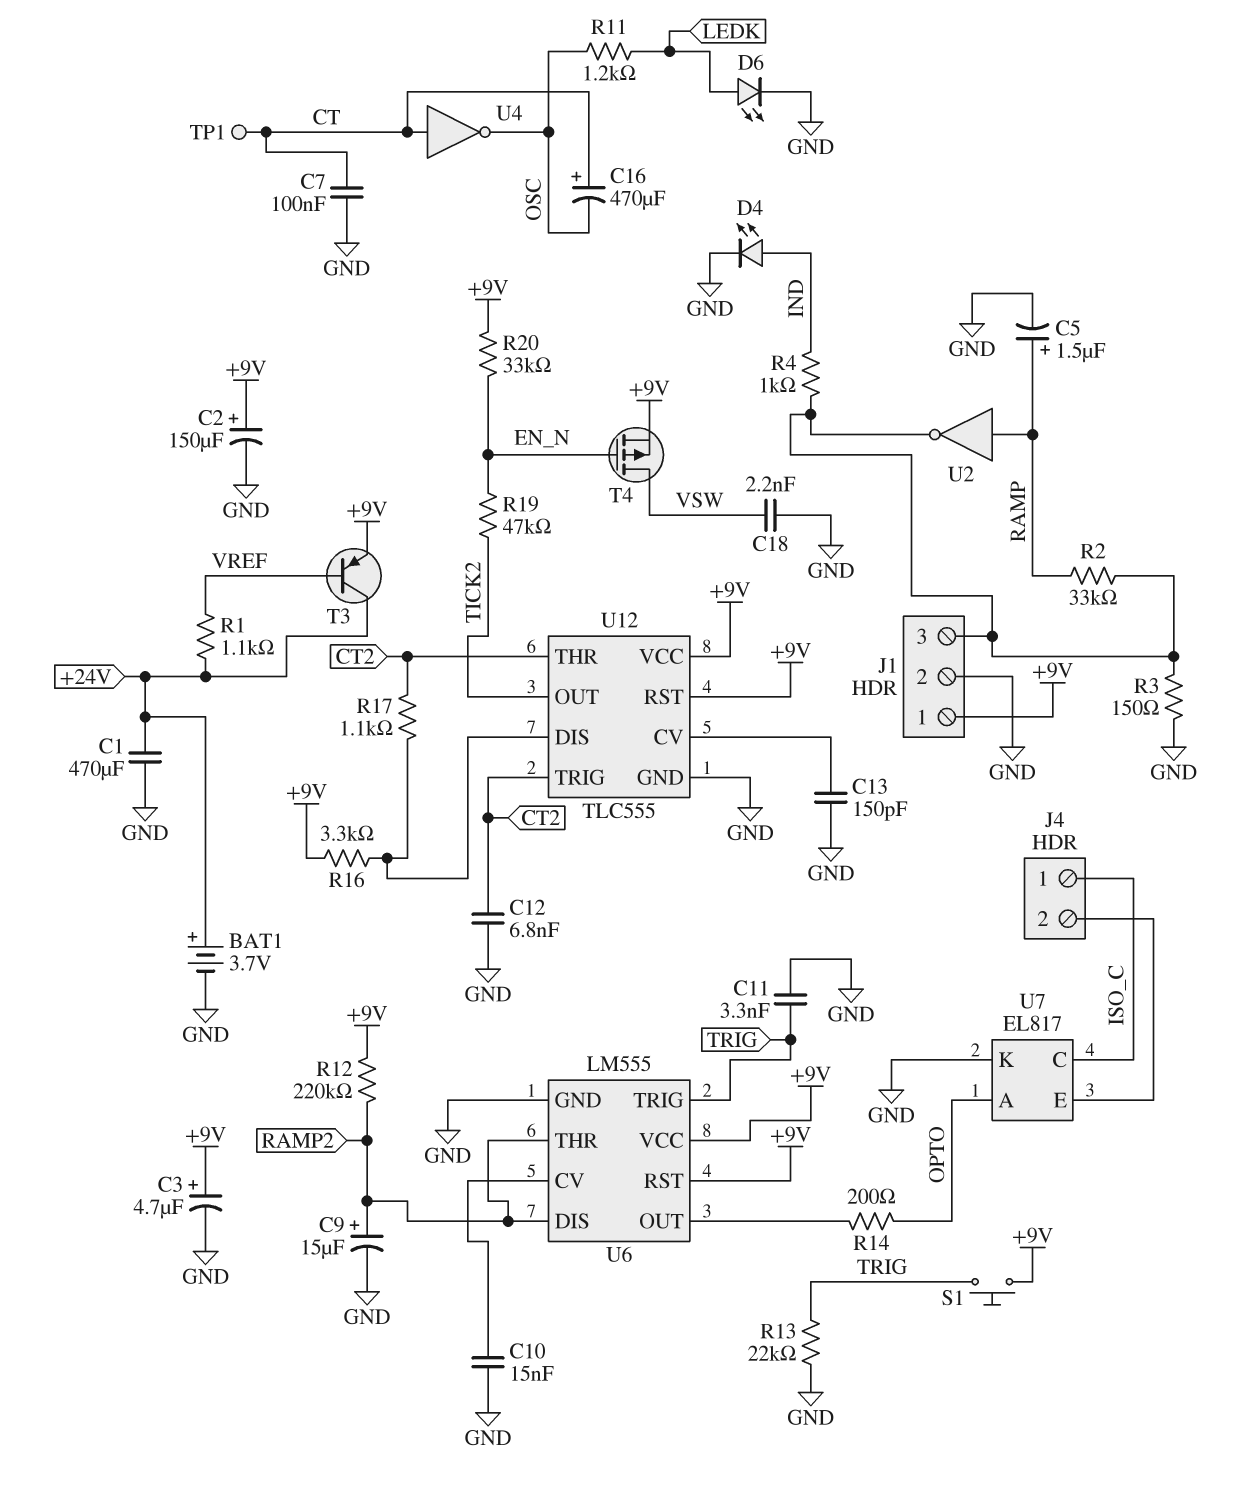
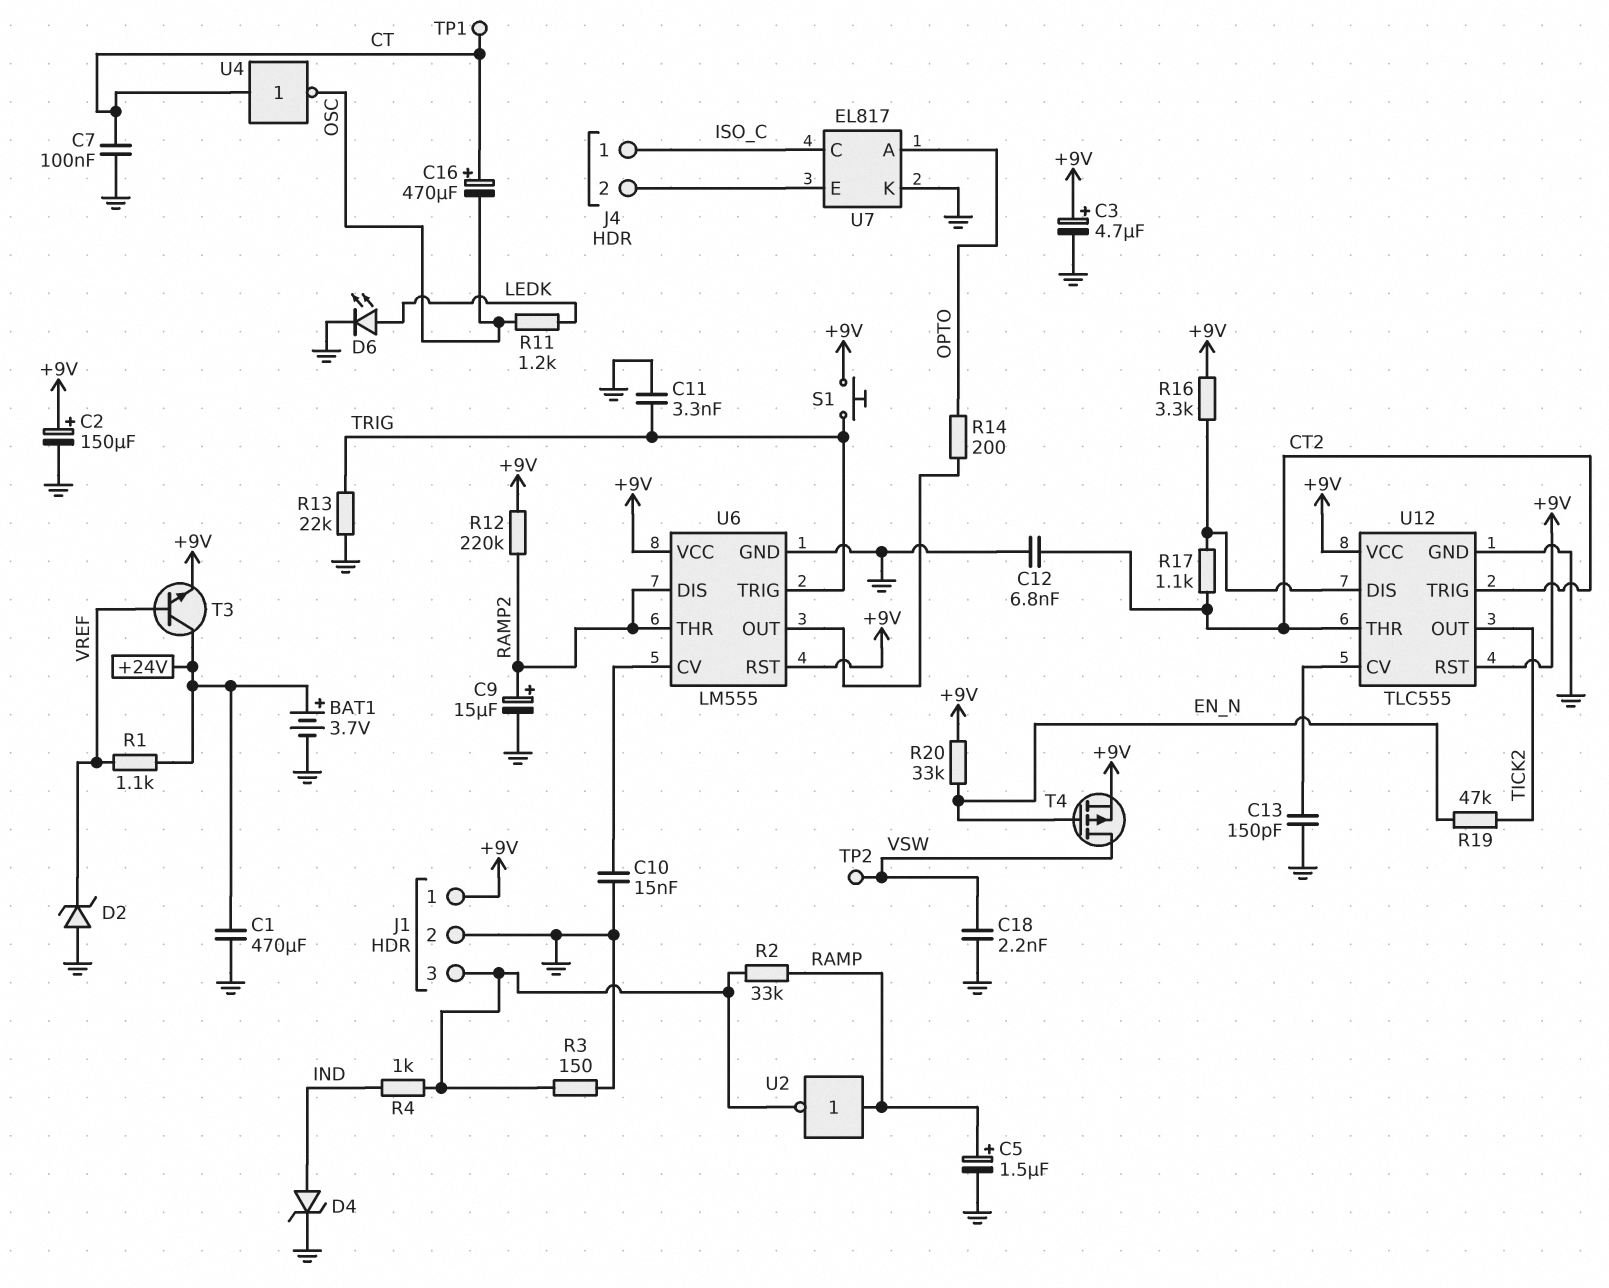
D2: none -> zener (A GND, K VREF)
D4: LED (A IND, K GND) -> zener (A IND, K GND)
T3: PNP (B VREF, C +24V, E +9V) -> NPN (B VREF, C +24V, E +9V)
TP2: none -> test point (VSW)

